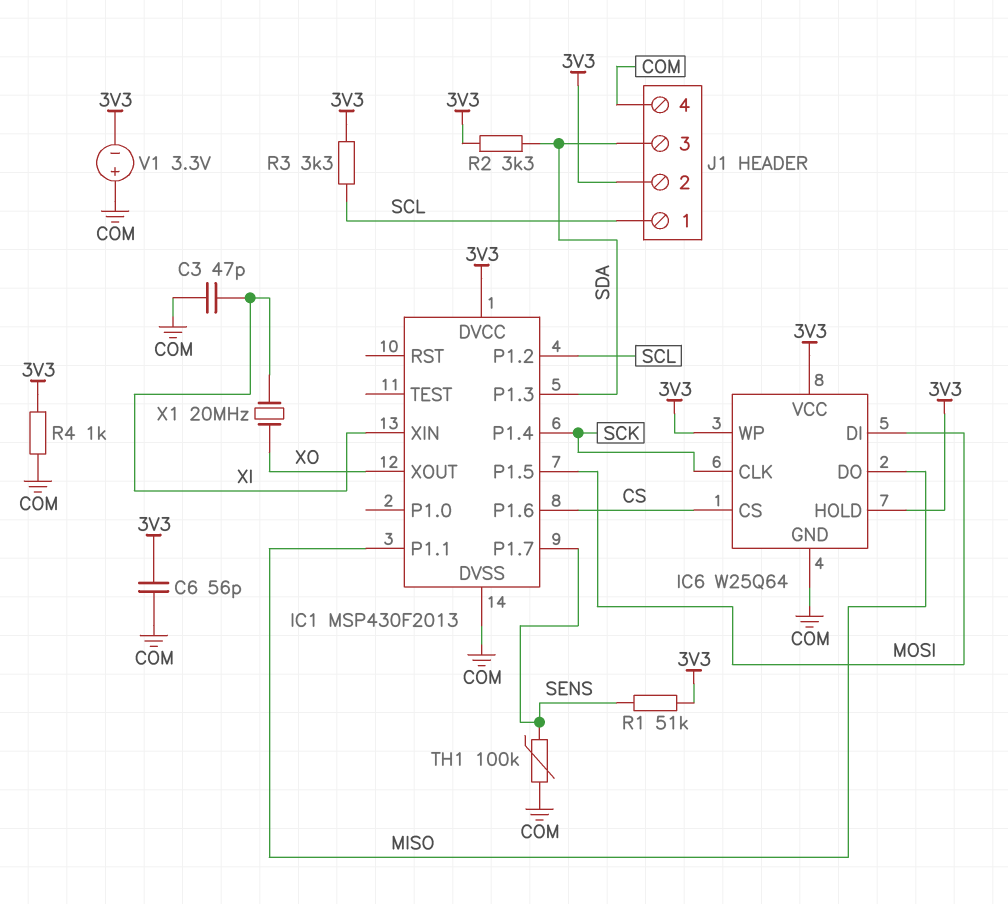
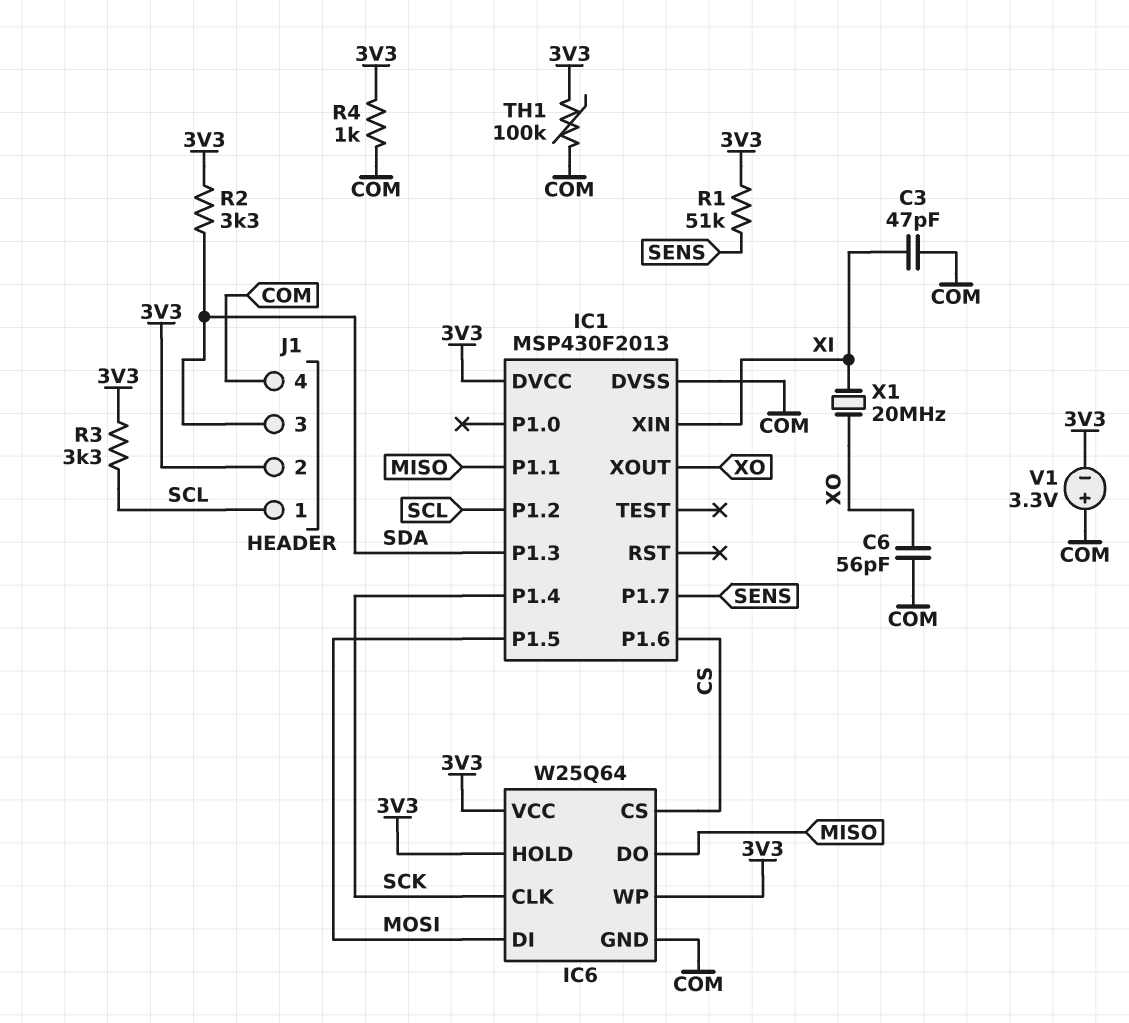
C6: 56pF (3V3, COM) -> 56pF (COM, XO)
TH1: 100k (COM, SENS) -> 100k (3V3, COM)

